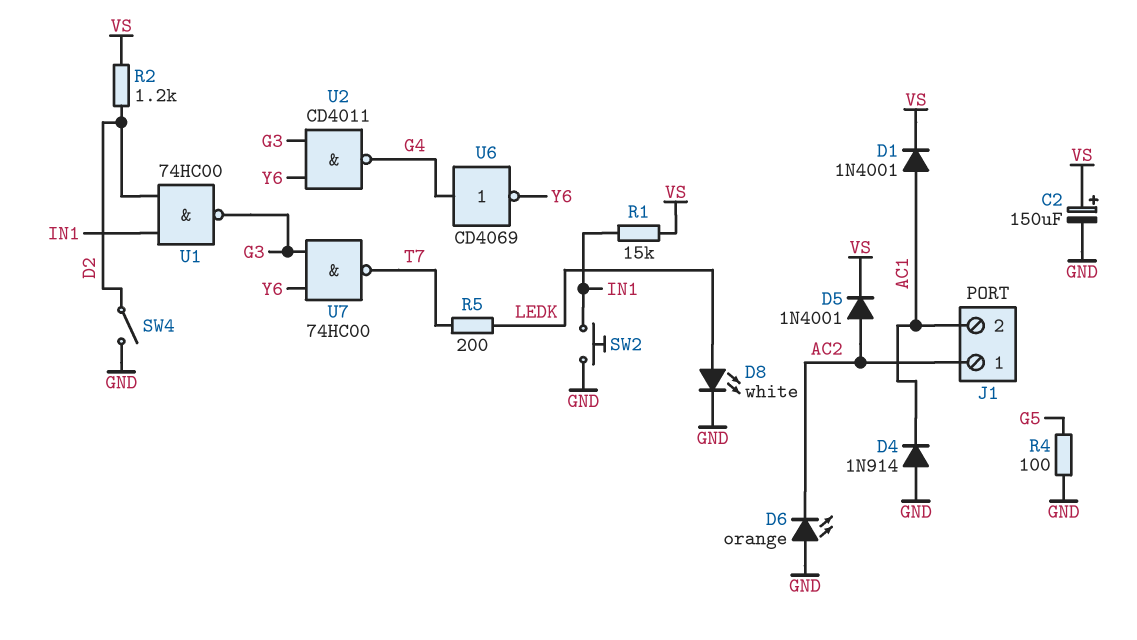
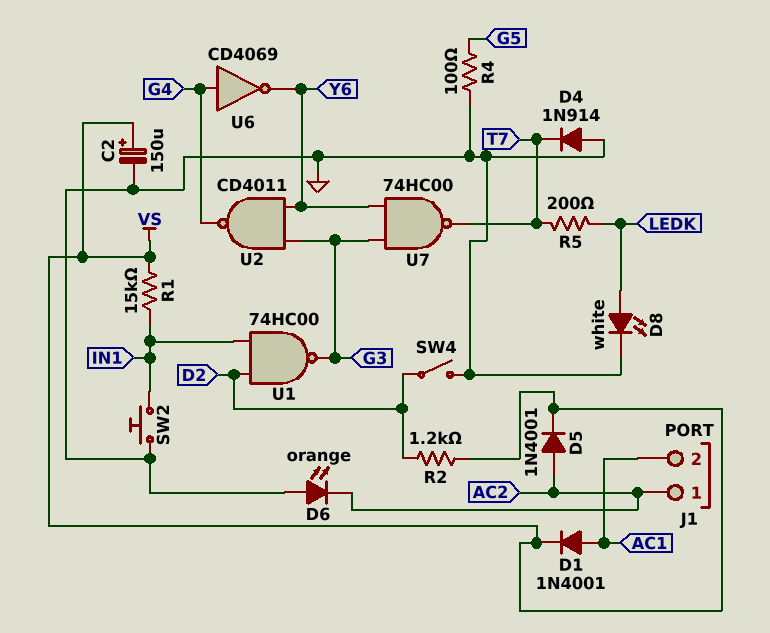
D4: diode 1N914 (A GND, K AC1) -> diode 1N914 (A GND, K T7)

